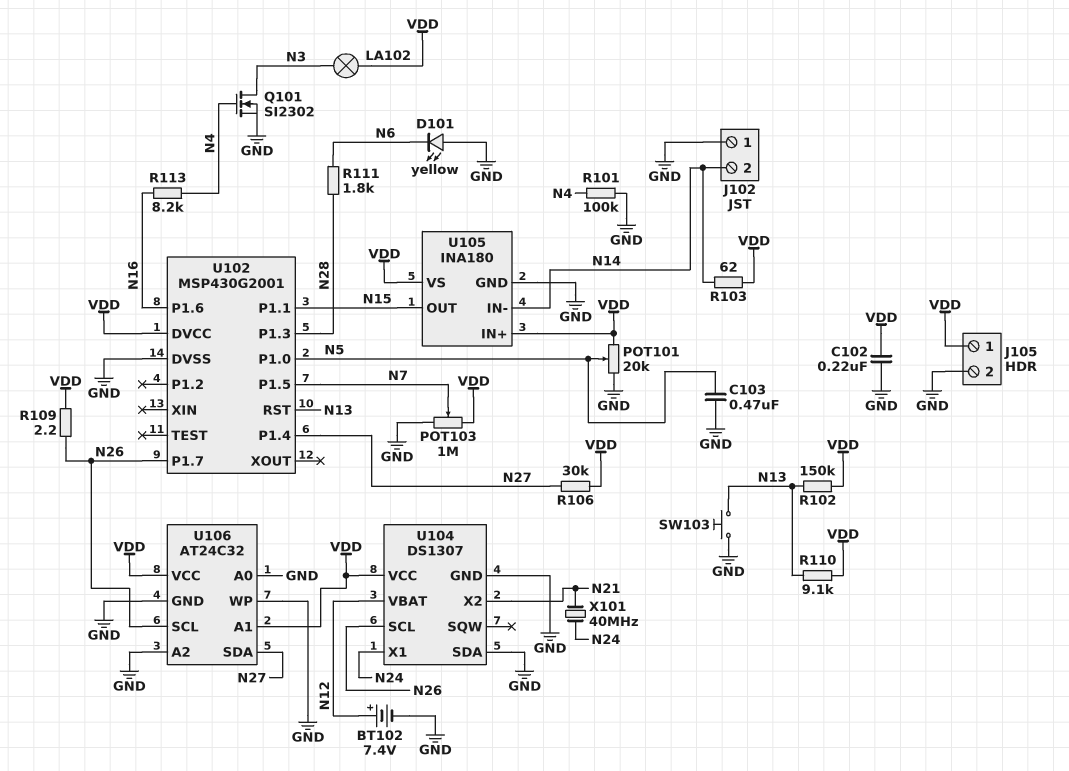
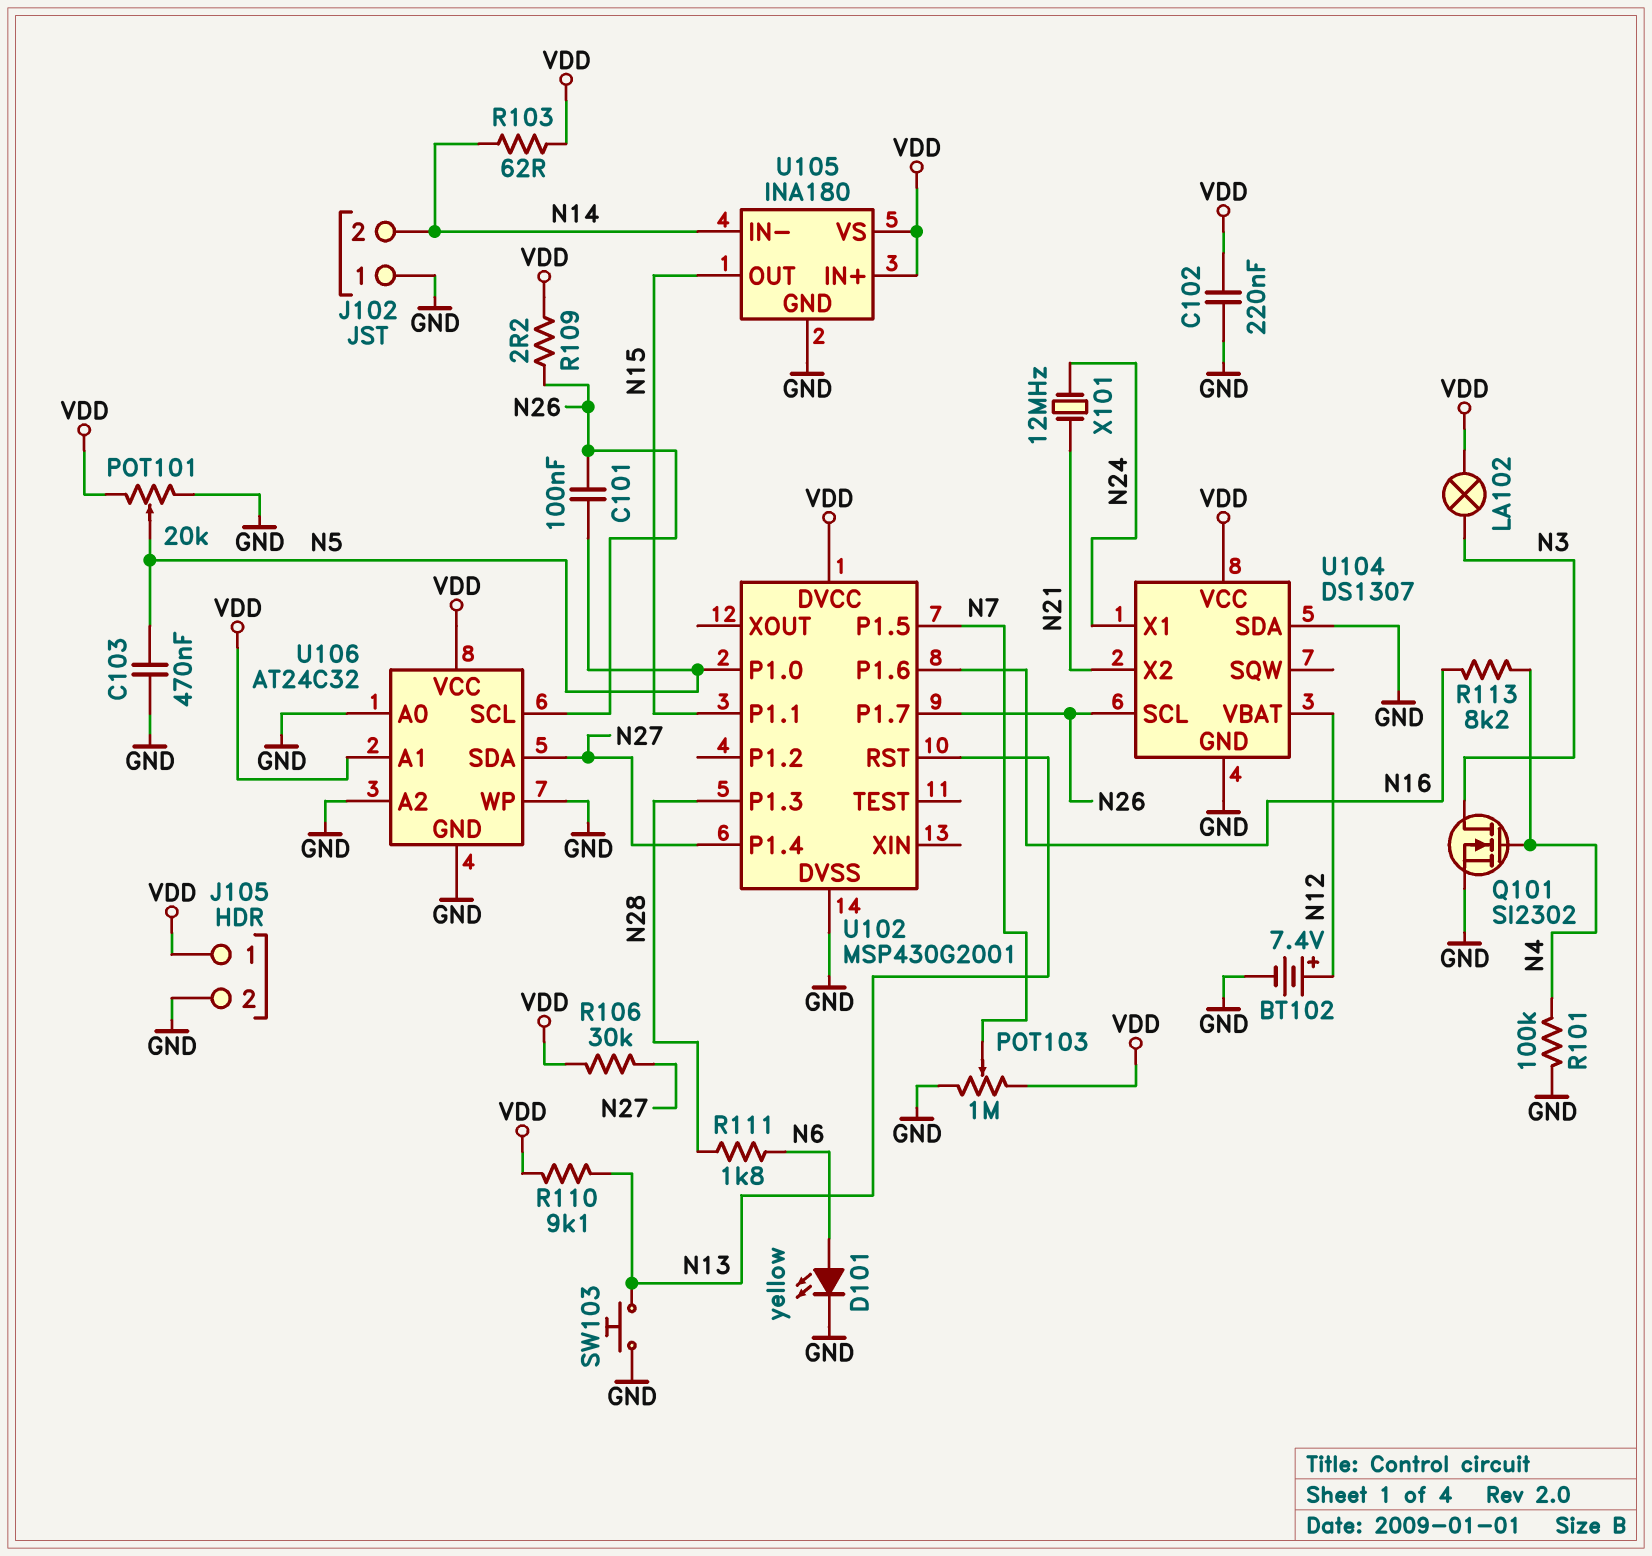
C101: none -> 100nF (N5, N26)
D101: LED yellow (A GND, K N6) -> LED yellow (A N6, K GND)
R102: 150k (N13, VDD) -> none
X101: 40MHz (N21, N24) -> 12MHz (N21, N24)

